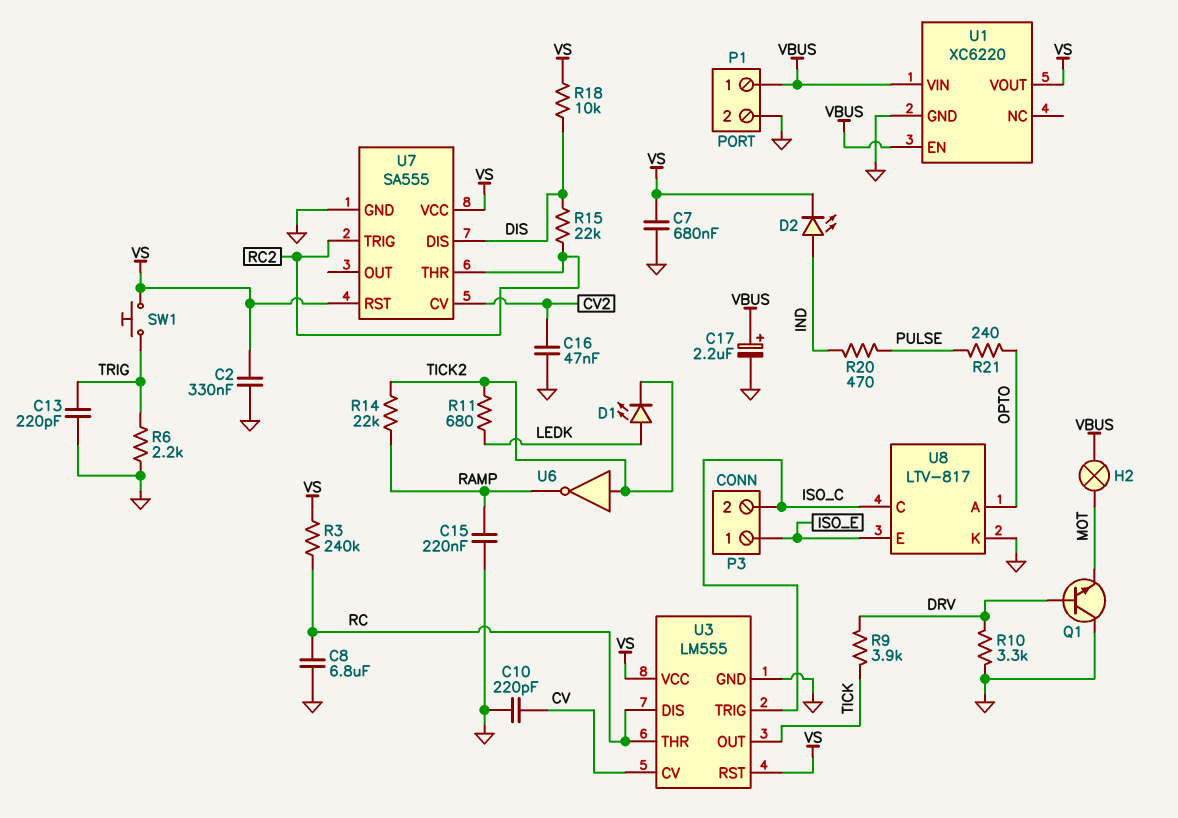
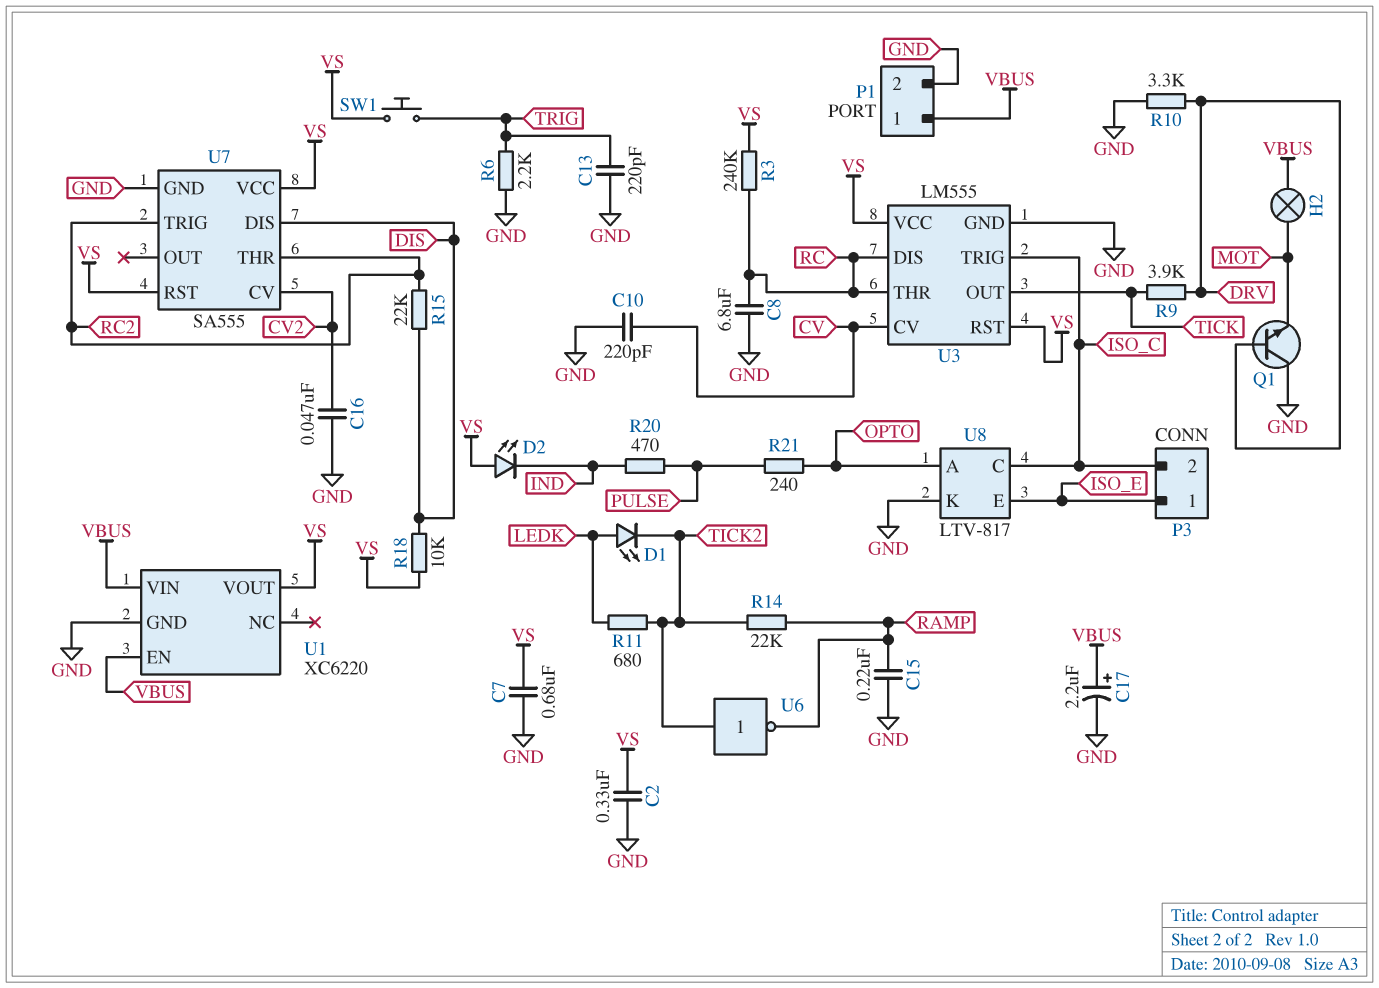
D2: LED (A IND, K VS) -> LED (A VS, K IND)

